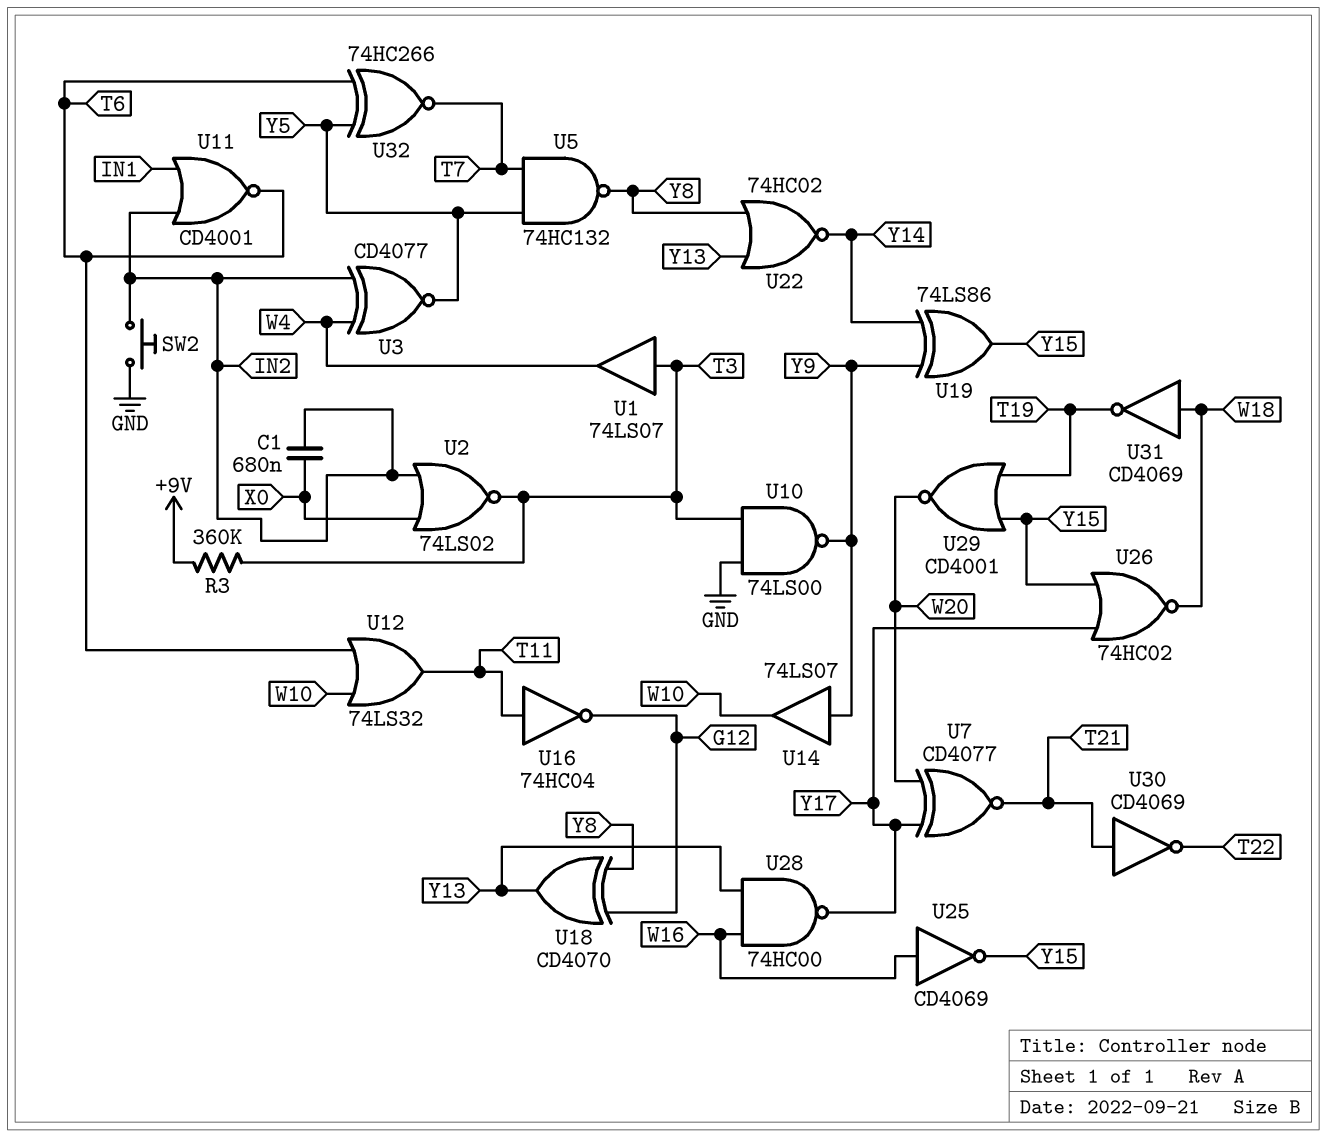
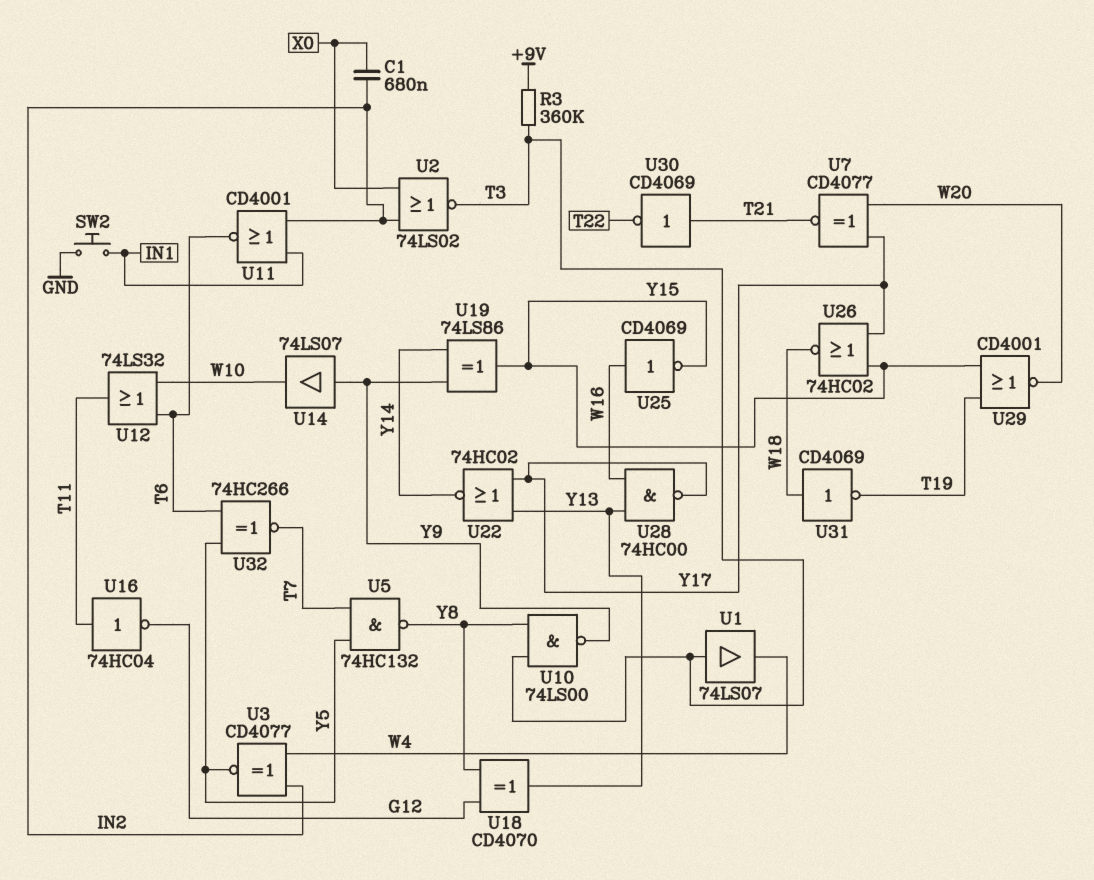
SW2: button (GND, IN2) -> button (GND, IN1)
U10: NAND 74LS00 (in GND, in T3, out Y9) -> NAND 74LS00 (in T3, in Y8, out Y9)
U22: NOR 74HC02 (in Y8, in Y13, out Y14) -> NOR 74HC02 (in Y13, in Y17, out Y14)

